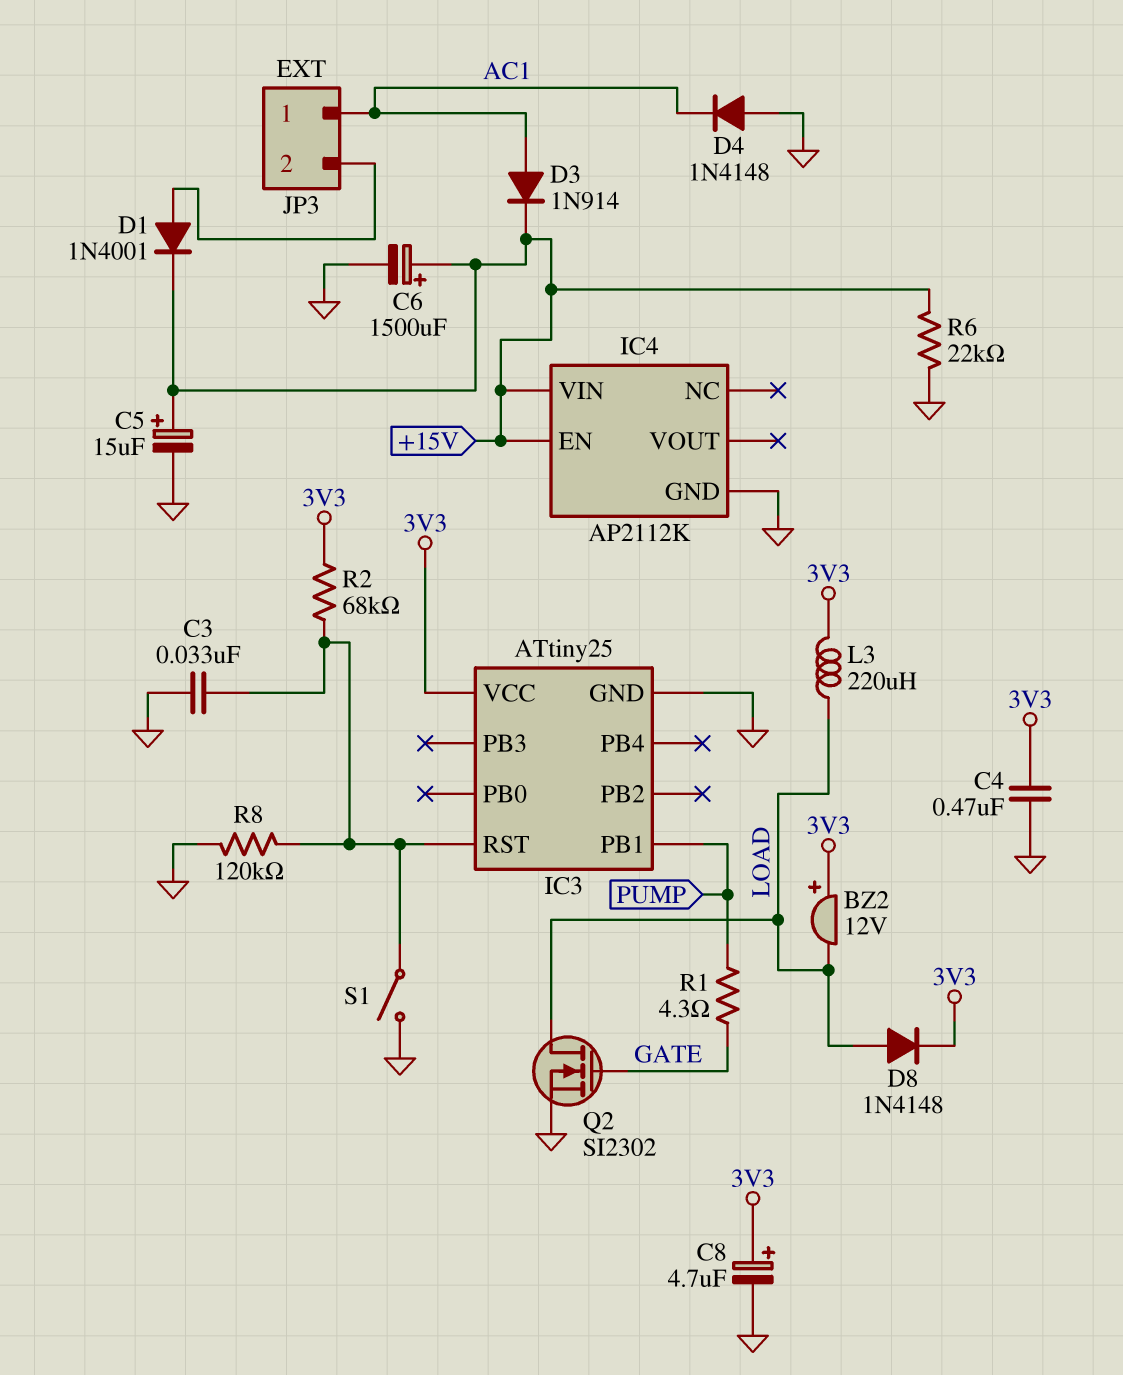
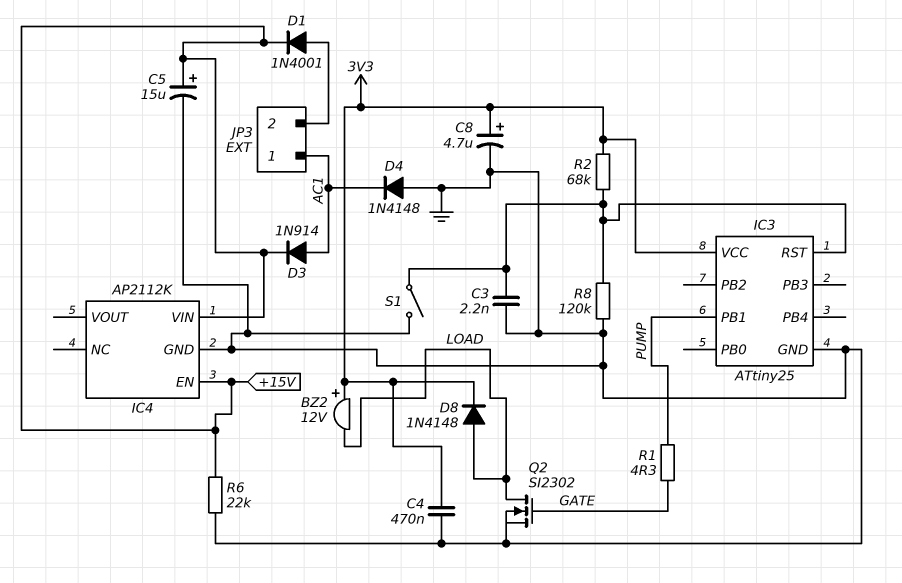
C3: 33nF (GND, IC3/RST) -> 2.2nF (GND, IC3/RST)
C6: 1500uF (plus +15V, minus GND) -> none
L3: 220uH (3V3, LOAD) -> none

